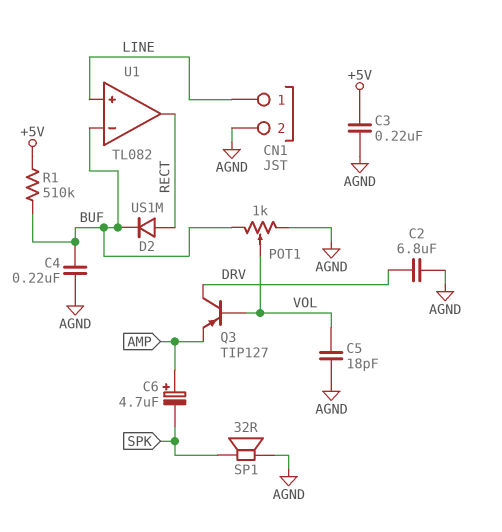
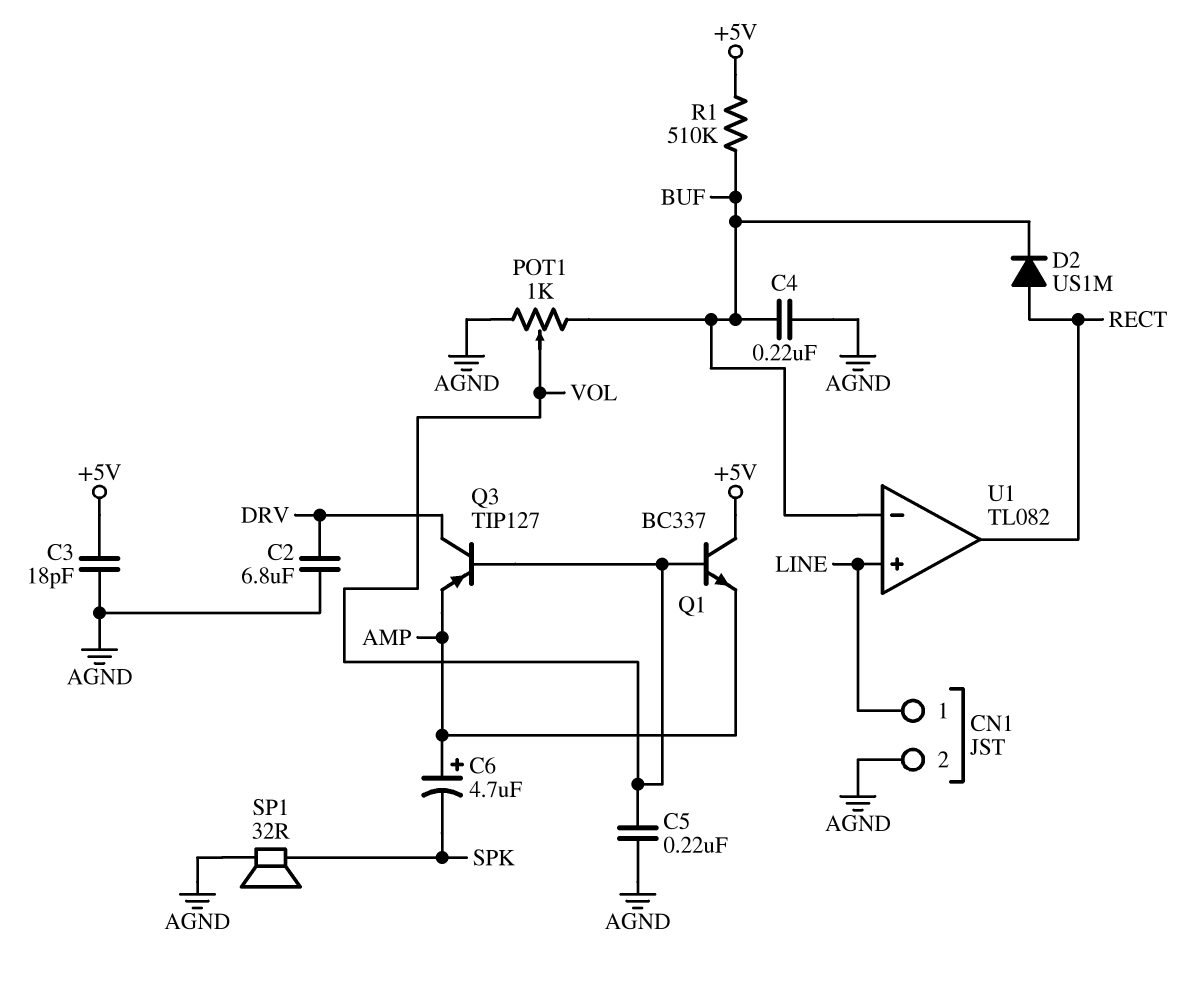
C3: 220nF (+5V, AGND) -> 18pF (+5V, AGND)
C5: 18pF (AGND, VOL) -> 220nF (AGND, VOL)
Q1: none -> NPN BC337 (B VOL, C +5V, E AMP)

